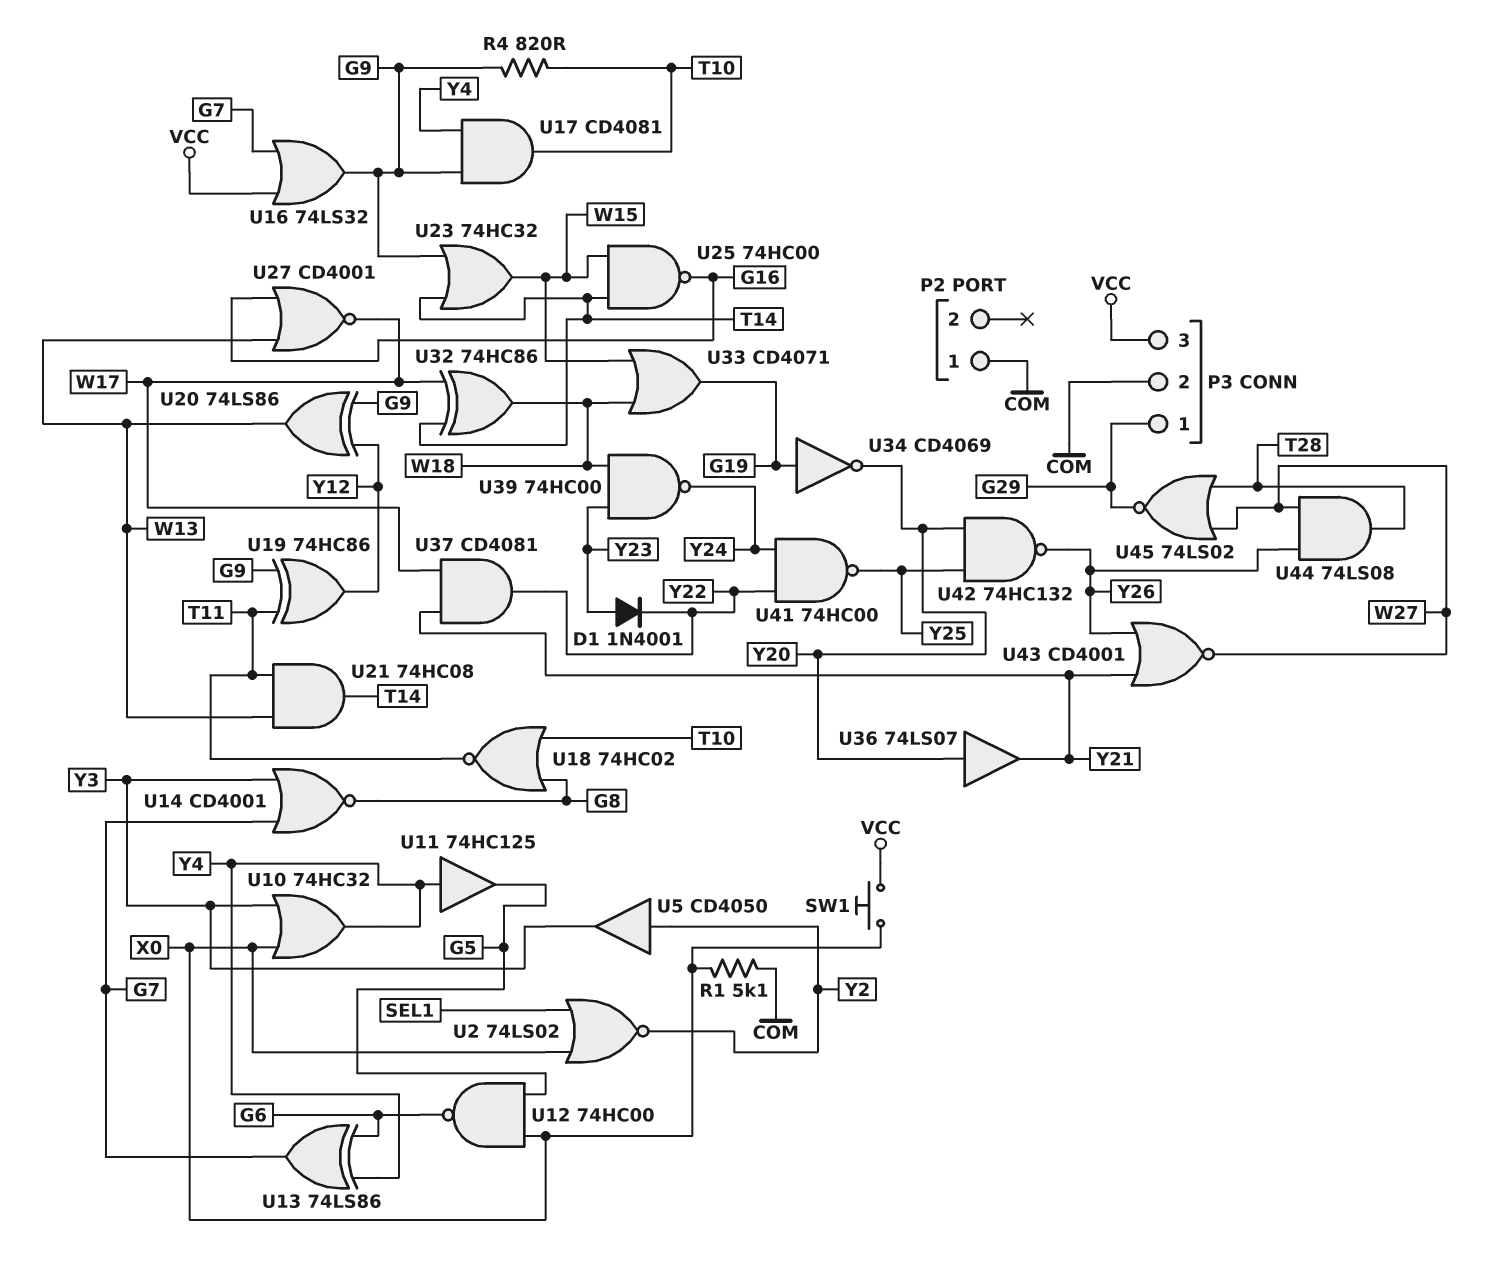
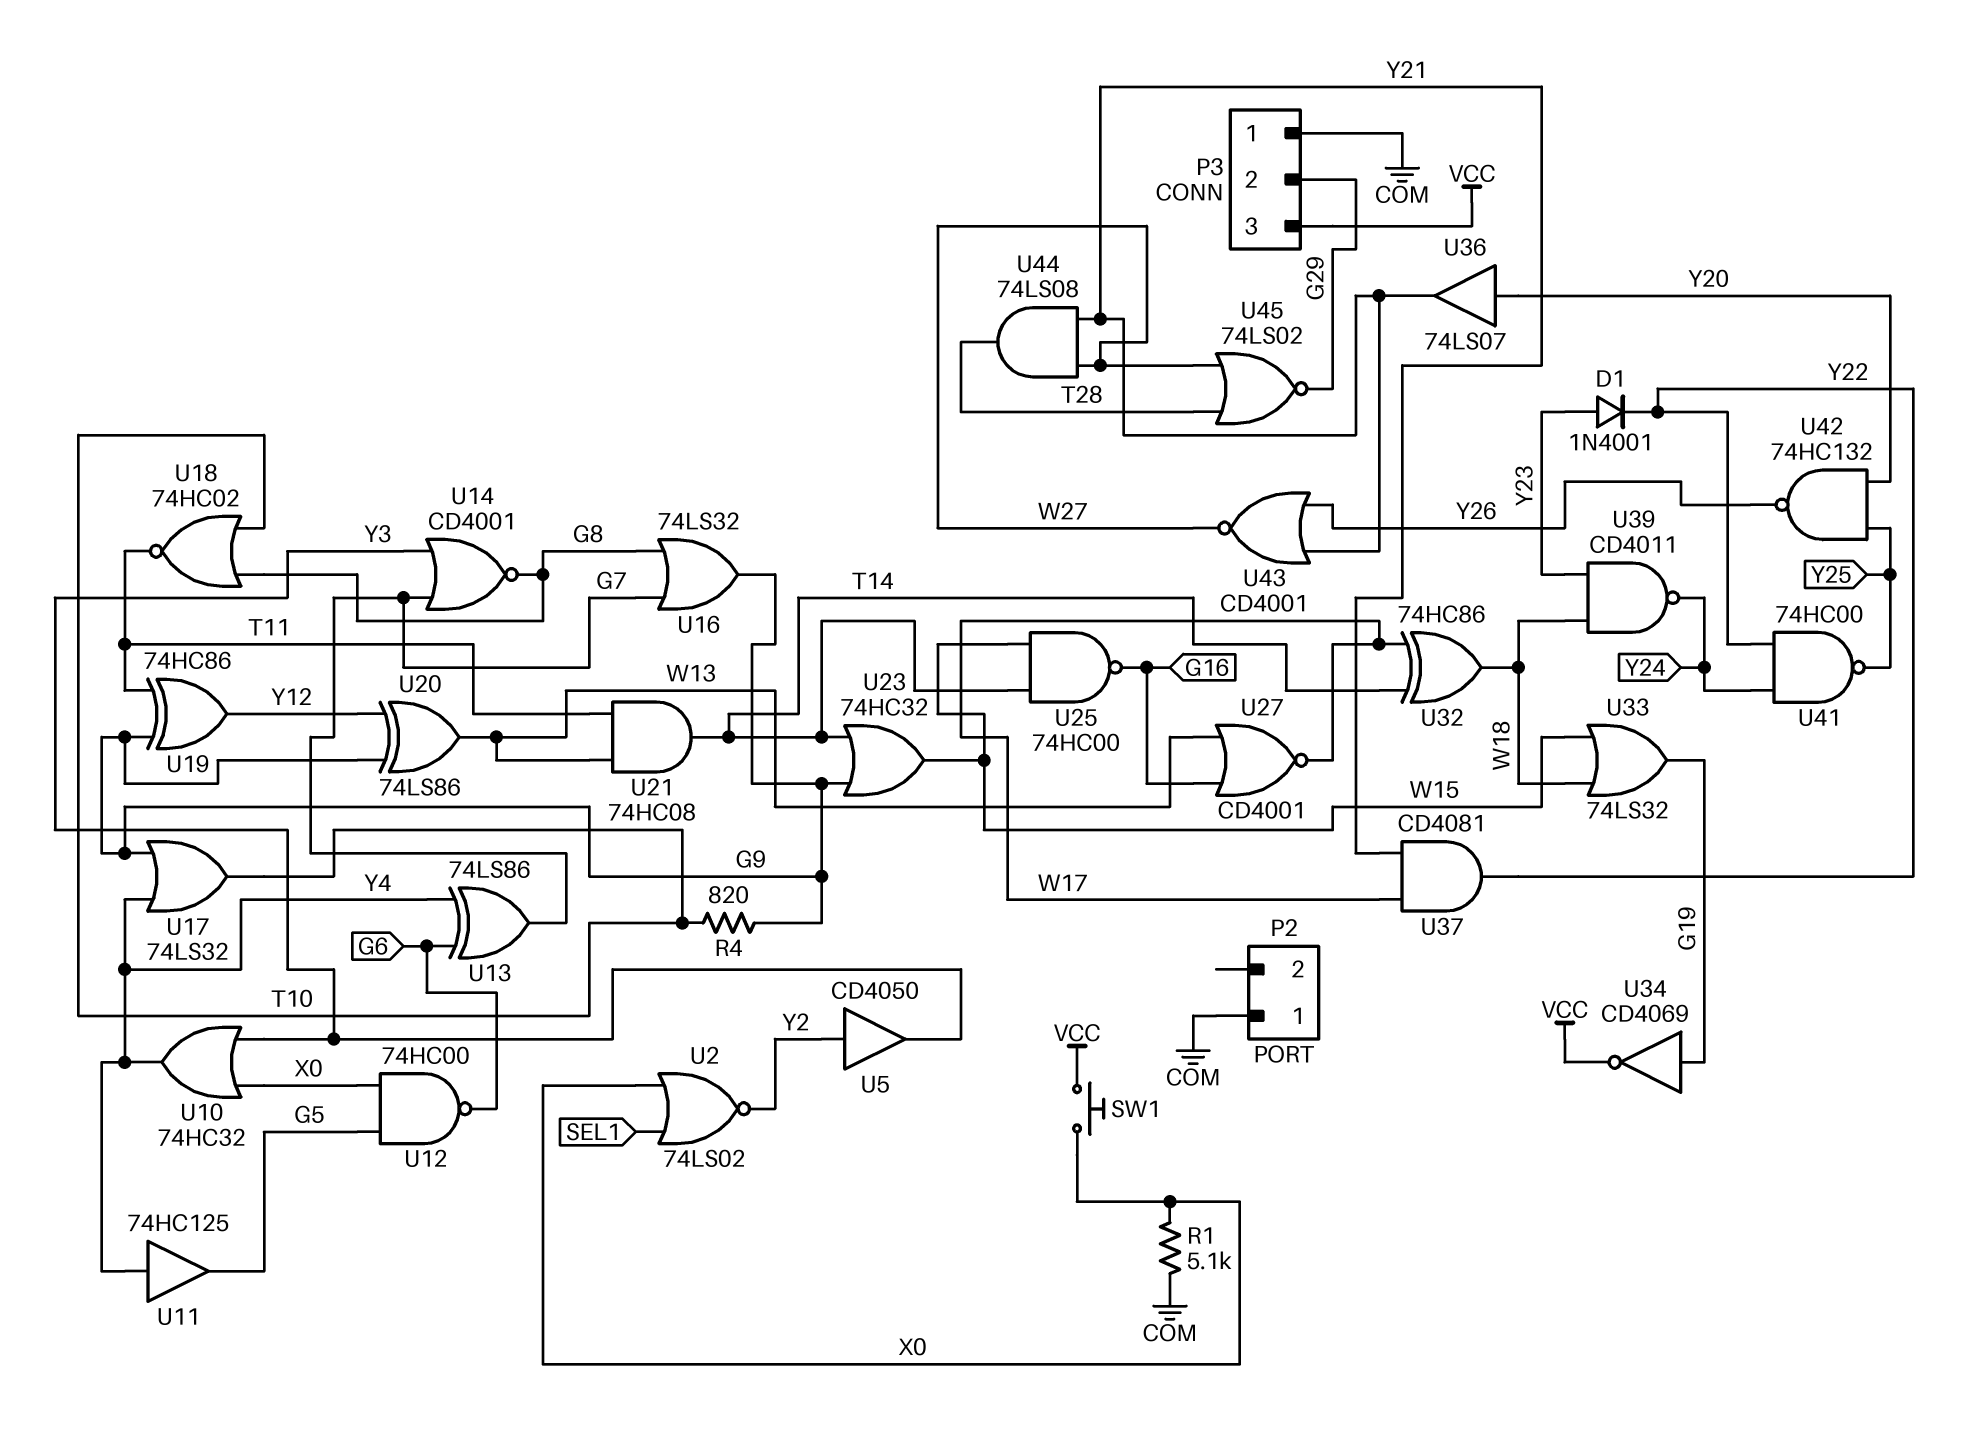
P3 pin 1: G29 -> COM
P3 pin 2: COM -> G29
U16: OR 74LS32 (in G7, in VCC, out G9) -> OR 74LS32 (in G7, in G8, out G9)
U17: AND CD4081 (in G9, in Y4, out T10) -> OR 74LS32 (in G9, in Y4, out T10)
U33: OR CD4071 (in W15, in W18, out G19) -> OR 74LS32 (in W15, in W18, out G19)
U34: NOT CD4069 (in G19, out Y20) -> NOT CD4069 (in G19, out VCC)
U39: NAND 74HC00 (in W18, in Y23, out Y24) -> NAND CD4011 (in W18, in Y23, out Y24)
U44: AND 74LS08 (in W27, in Y26, out T28) -> AND 74LS08 (in W27, in Y21, out T28)

